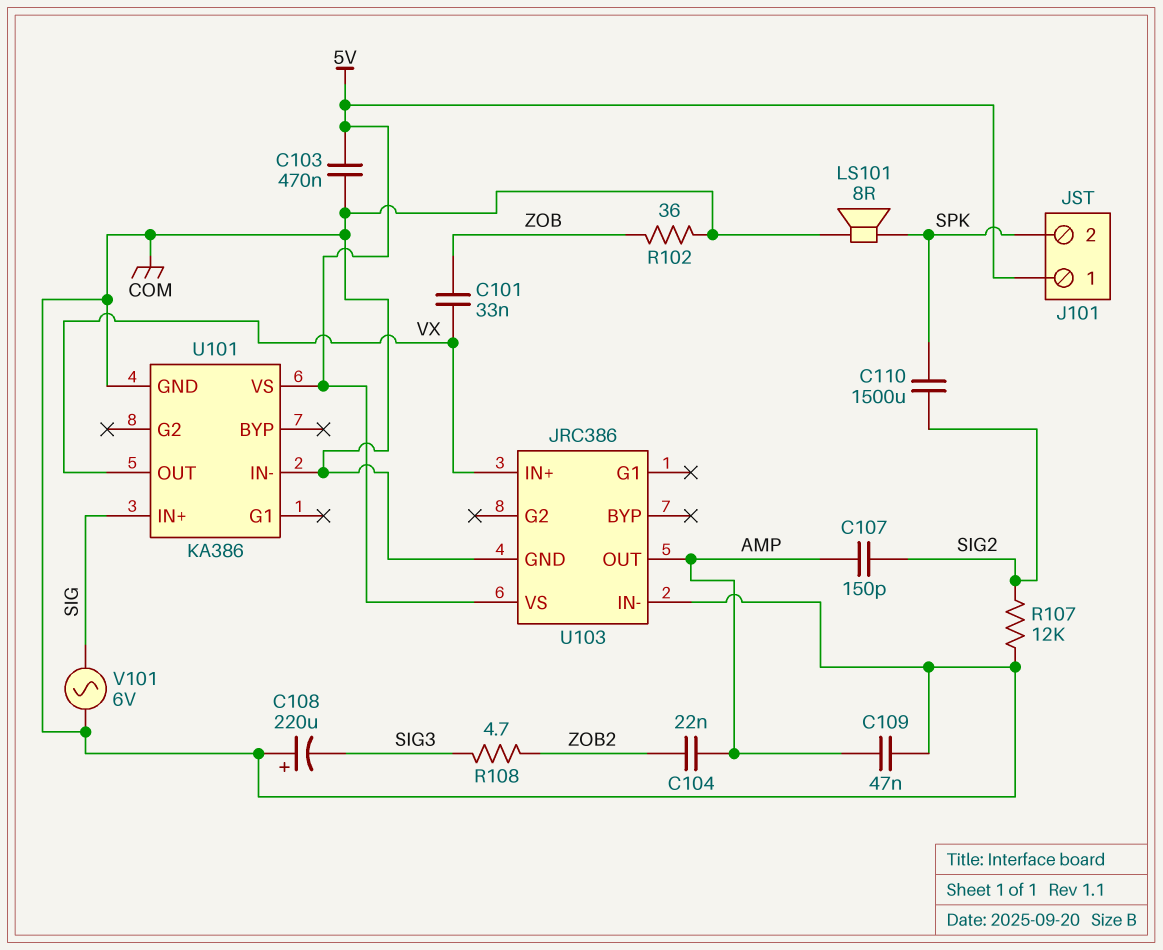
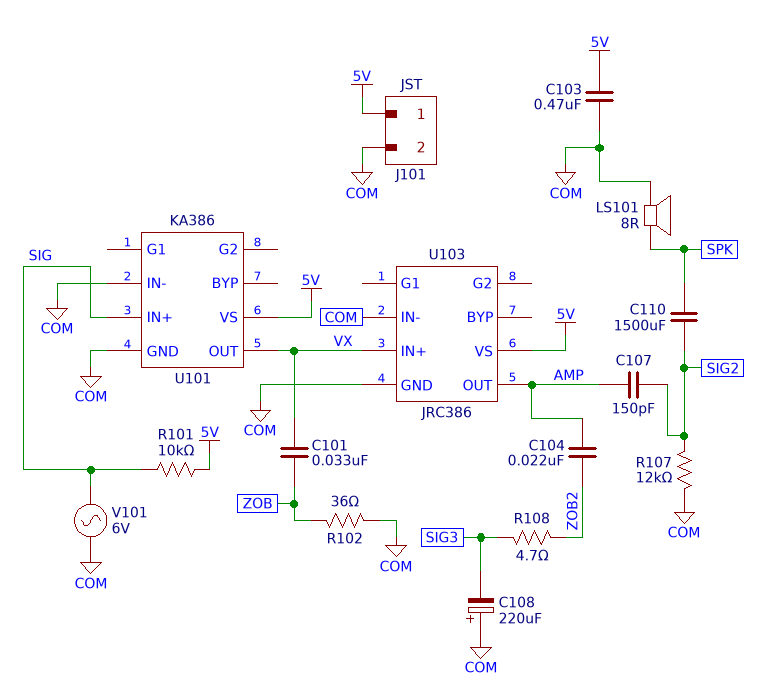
C109: 47nF (AMP, COM) -> none
J101 pin 2: SPK -> COM
R101: none -> 10k (5V, SIG)

